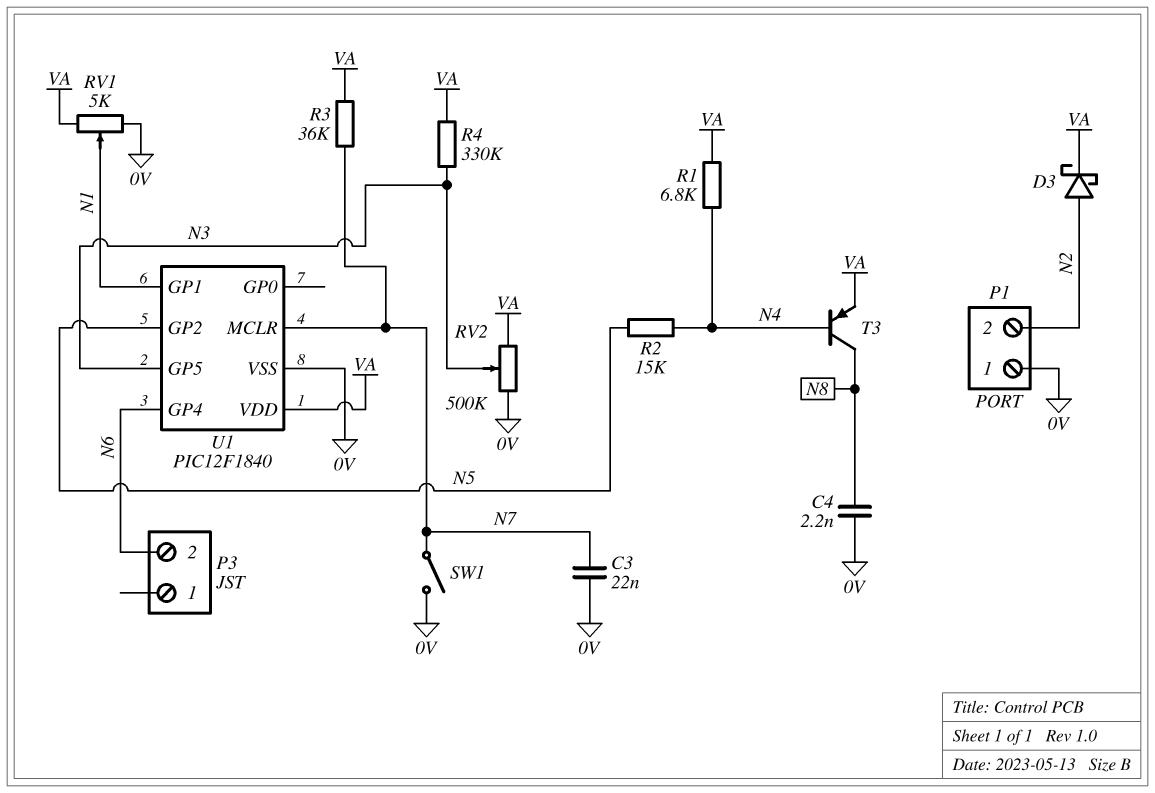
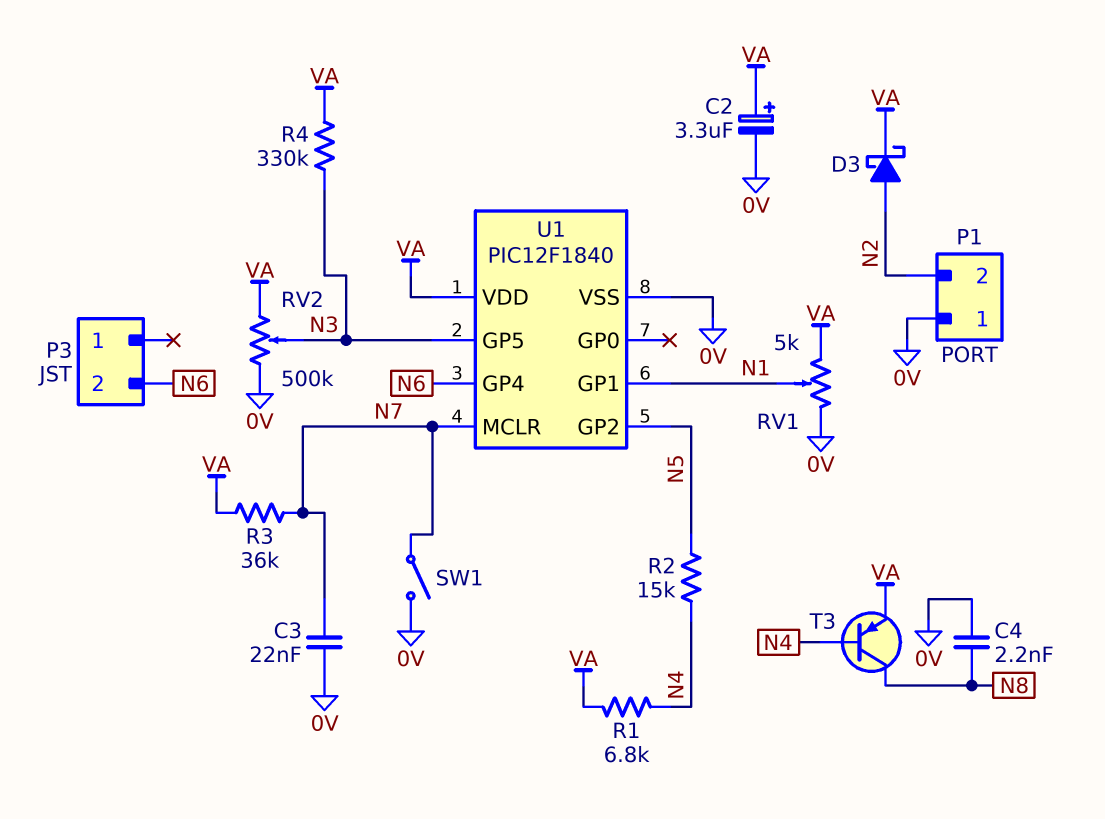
C2: none -> 3.3uF (plus VA, minus 0V)

